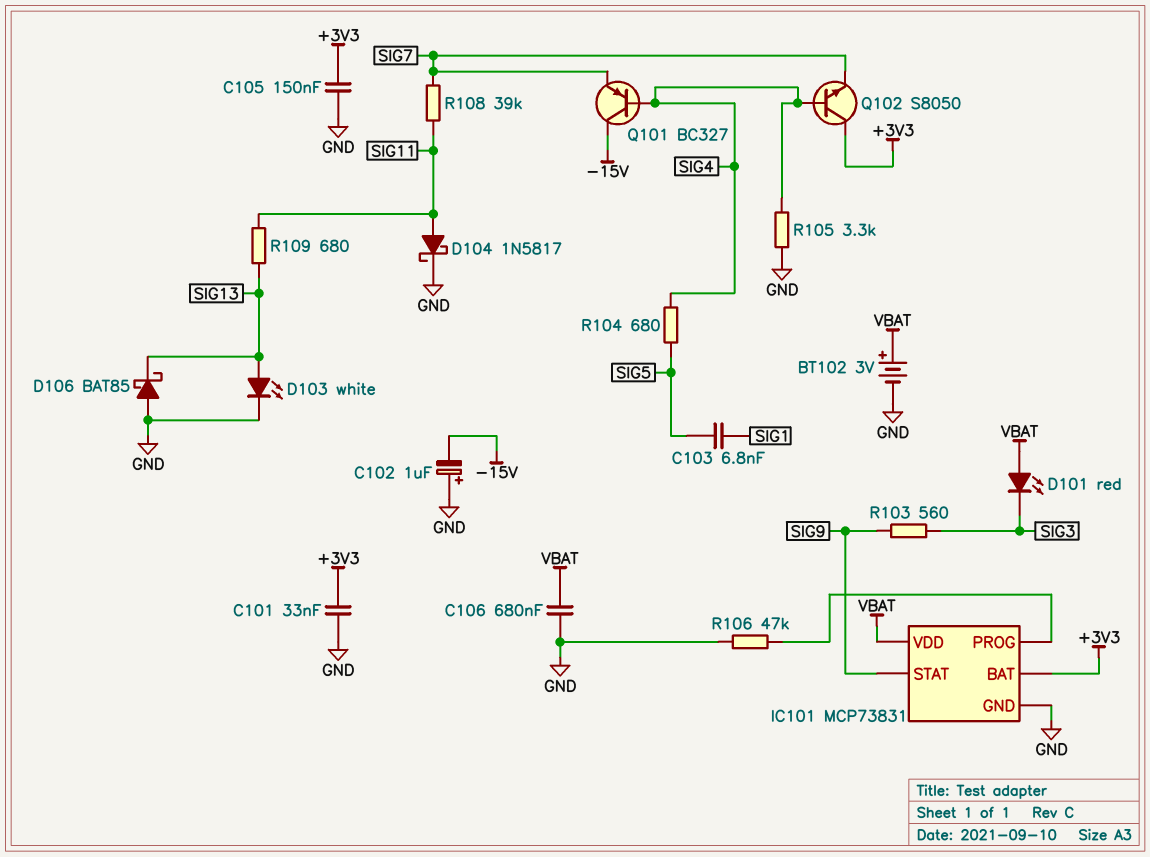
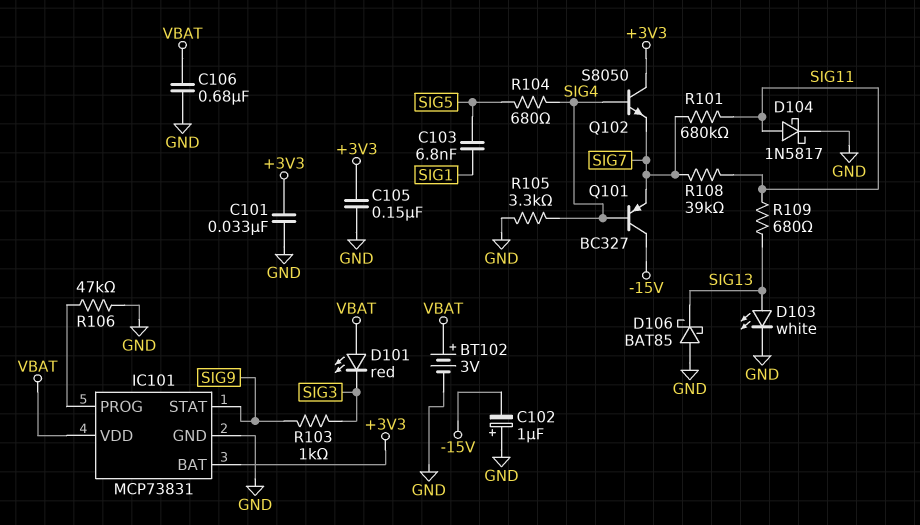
R101: none -> 680k (SIG7, SIG11)
R103: 560 (SIG3, SIG9) -> 1k (SIG3, SIG9)

